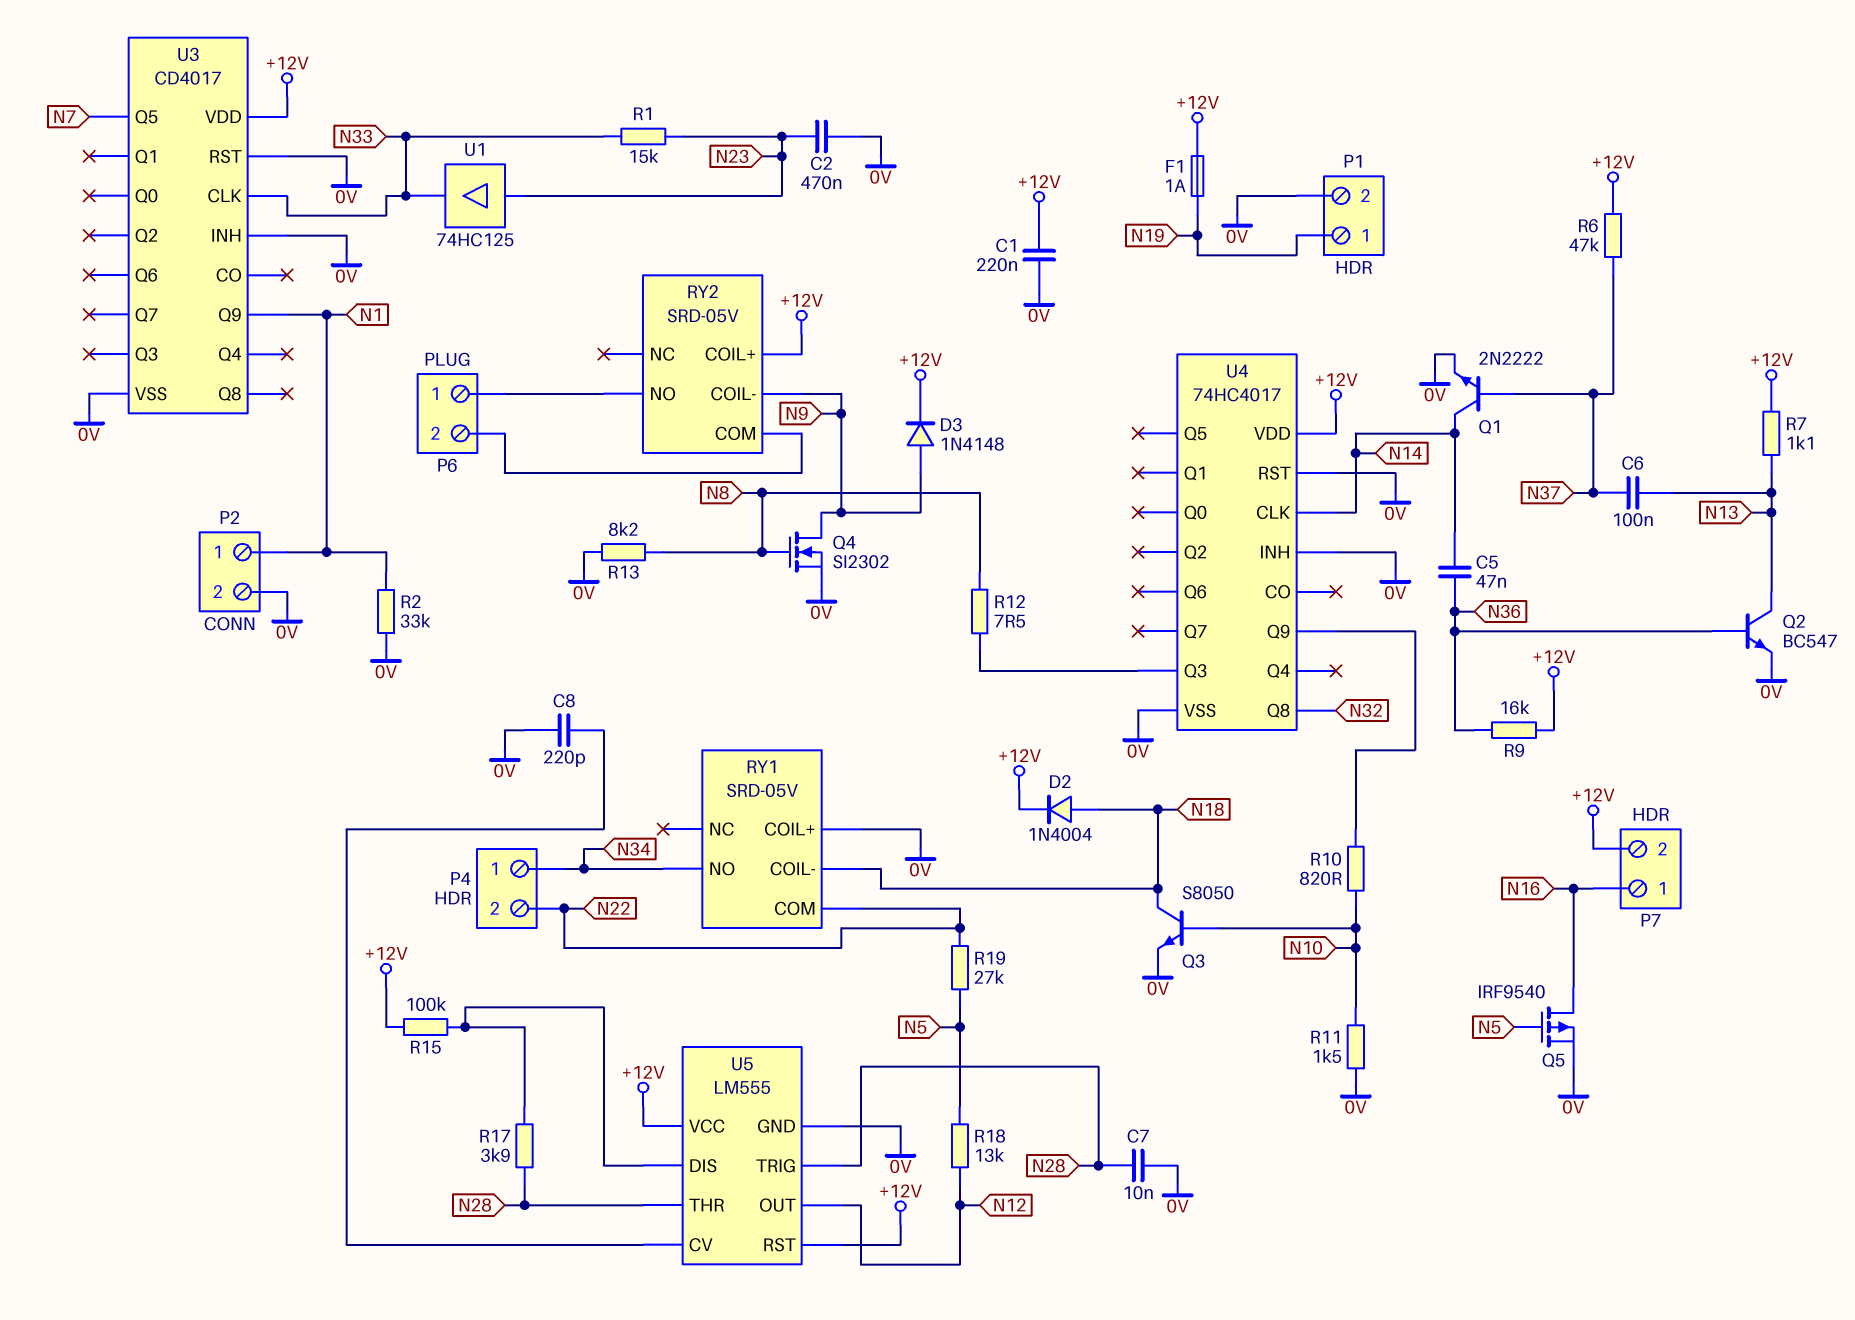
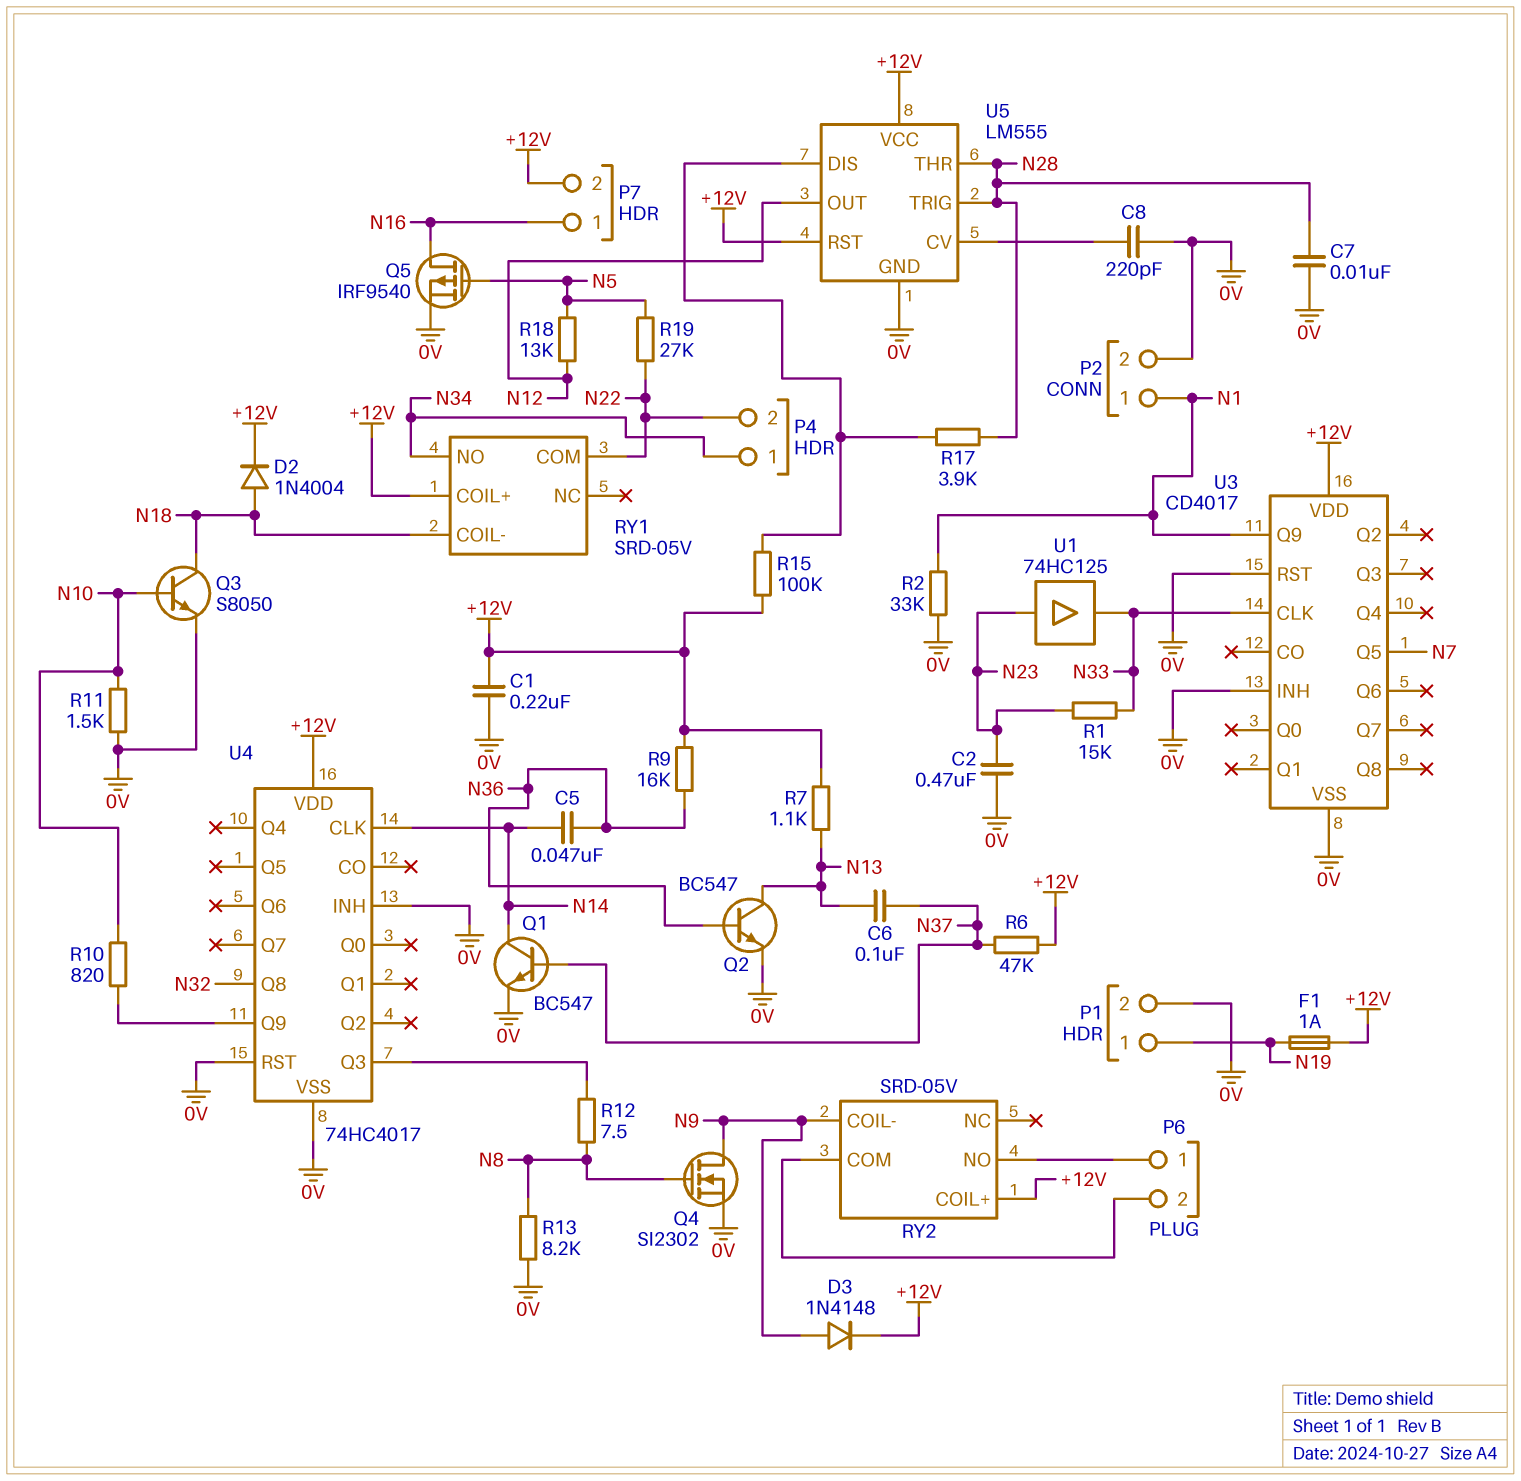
Q1: NPN 2N2222 (B N37, C N14, E 0V) -> NPN BC547 (B N37, C N14, E 0V)
RY1 pin COIL+: 0V -> +12V

